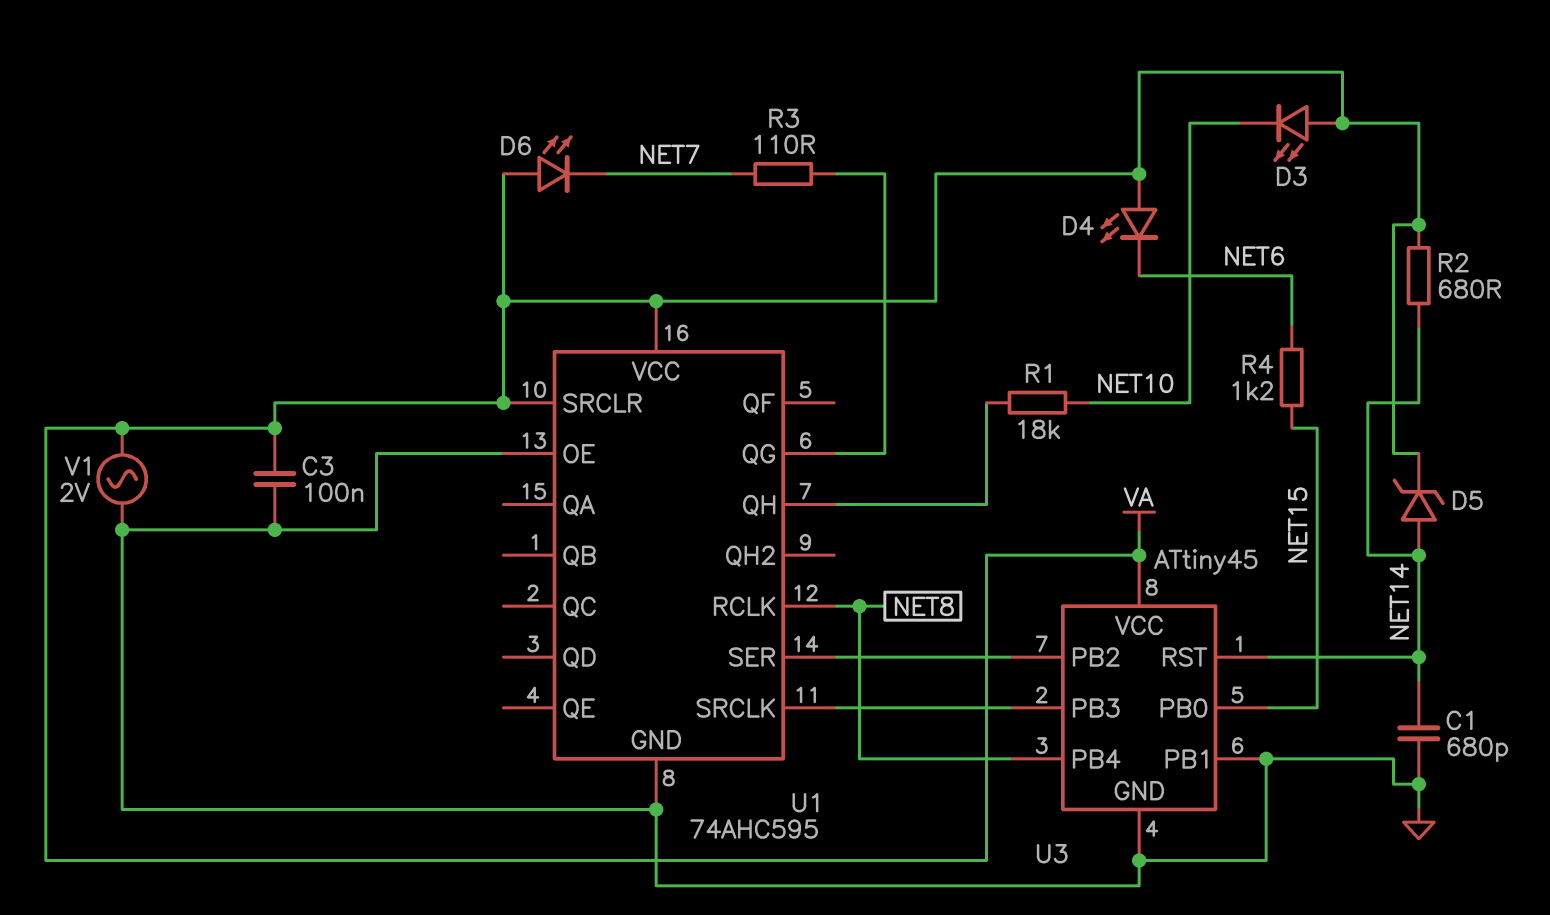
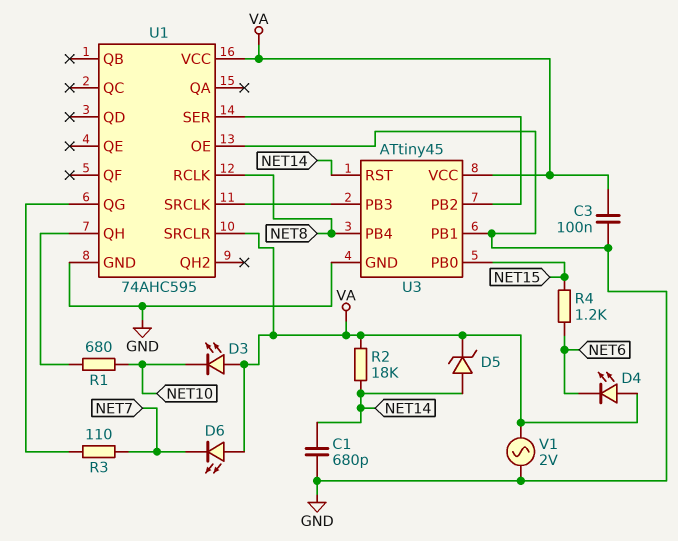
R1: 18k (NET10, U1/QH) -> 680 (NET10, U1/QH)
R2: 680 (NET14, VA) -> 18k (NET14, VA)

